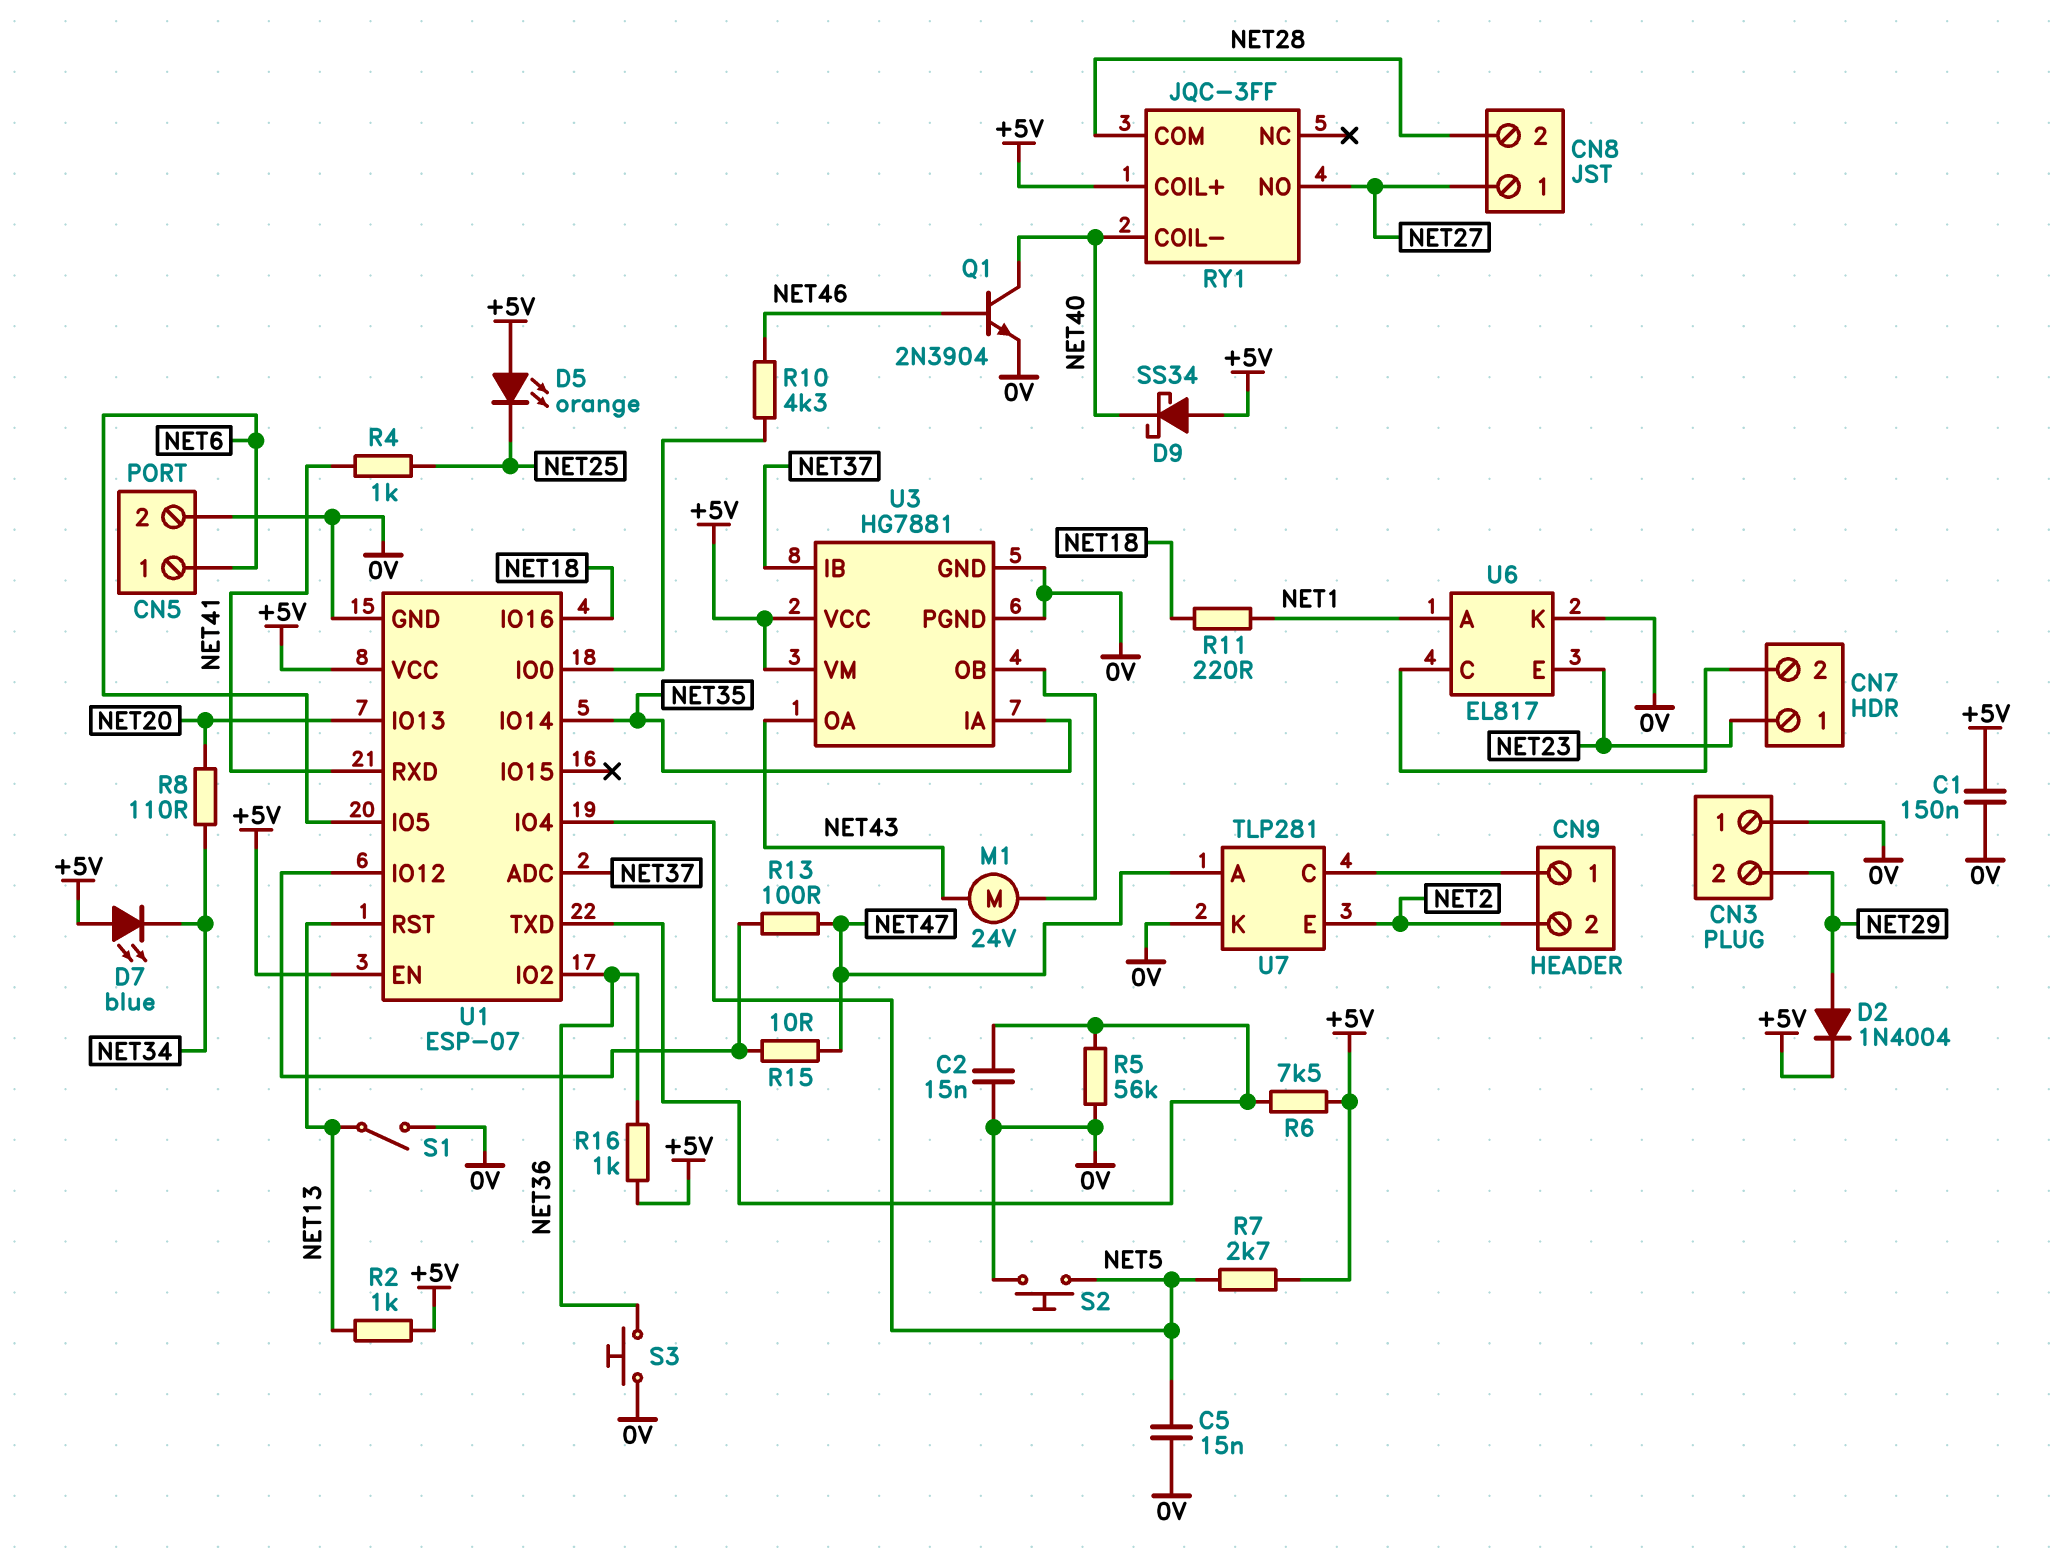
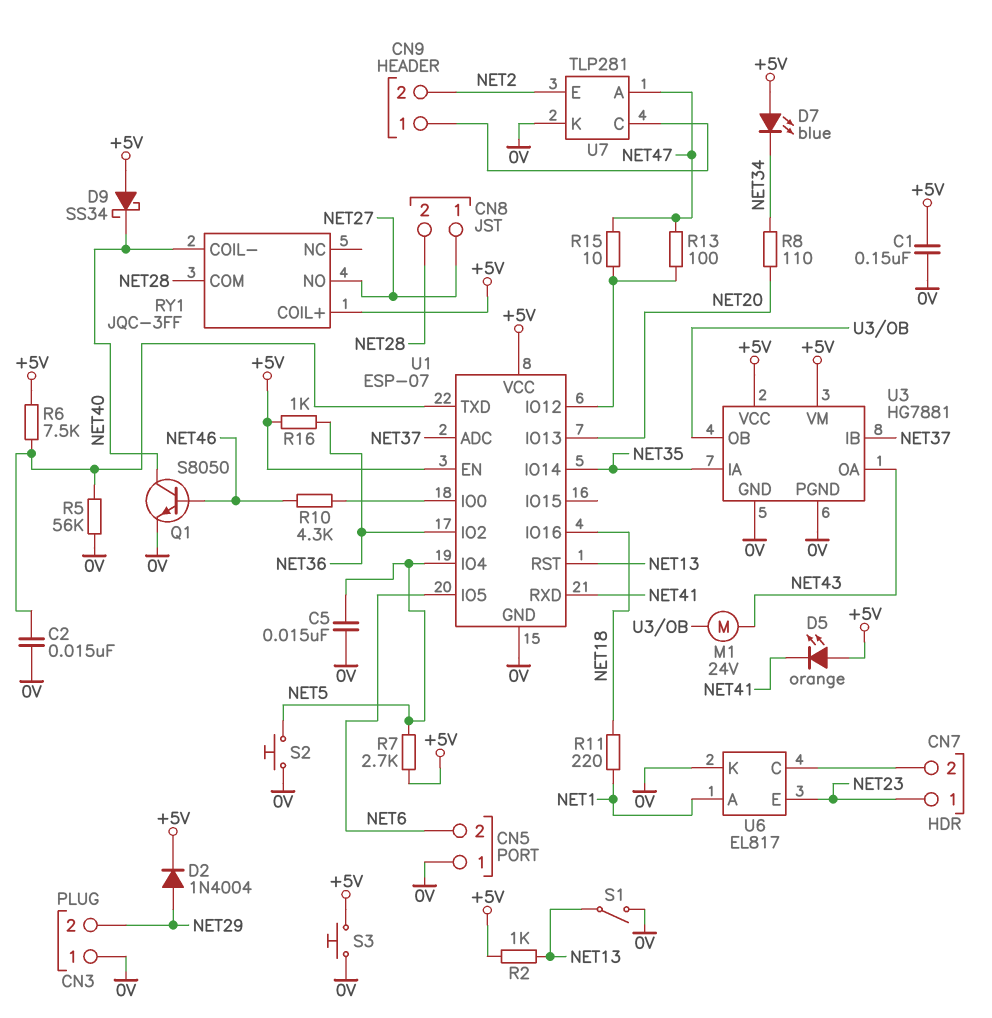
CN5 pin 1: NET6 -> 0V
CN5 pin 2: 0V -> NET6
D5: LED orange (A +5V, K NET25) -> LED orange (A +5V, K NET41)
Q1: NPN 2N3904 (B NET46, C NET40, E 0V) -> NPN S8050 (B NET46, C NET40, E 0V)
R4: 1k (NET25, NET41) -> none
S3: button (0V, NET36) -> button (+5V, 0V)

